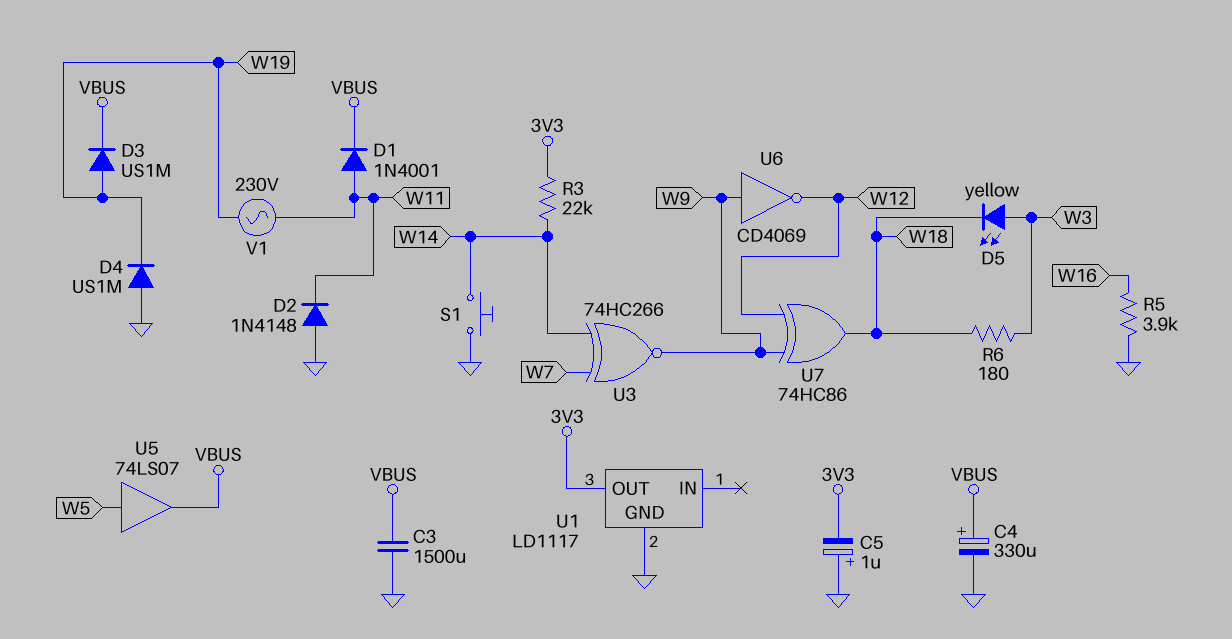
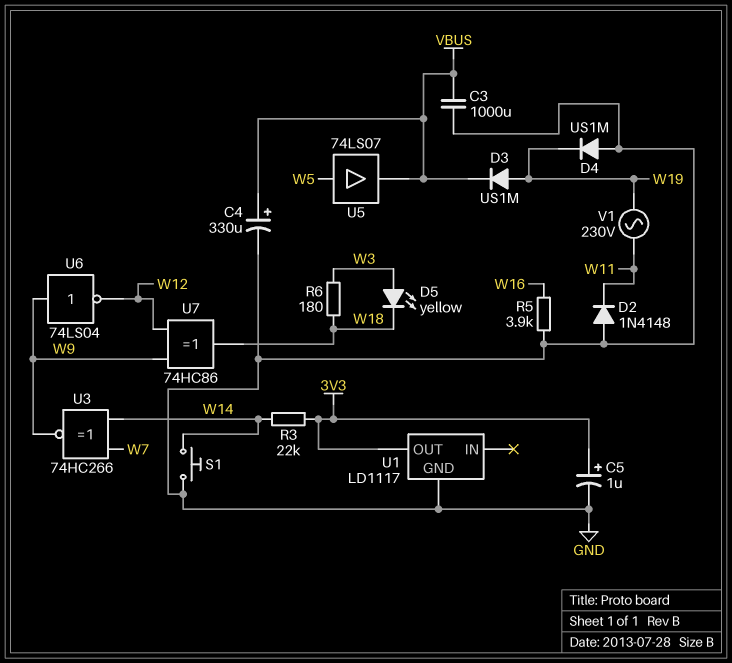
C3: 1500uF (GND, VBUS) -> 1000uF (GND, VBUS)
C5: 1uF (plus GND, minus 3V3) -> 1uF (plus 3V3, minus GND)
D1: diode 1N4001 (A W11, K VBUS) -> none
U6: NOT CD4069 (in W9, out W12) -> NOT 74LS04 (in W9, out W12)

